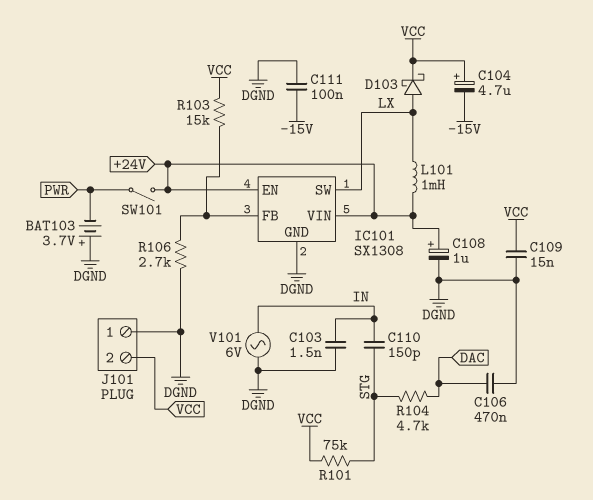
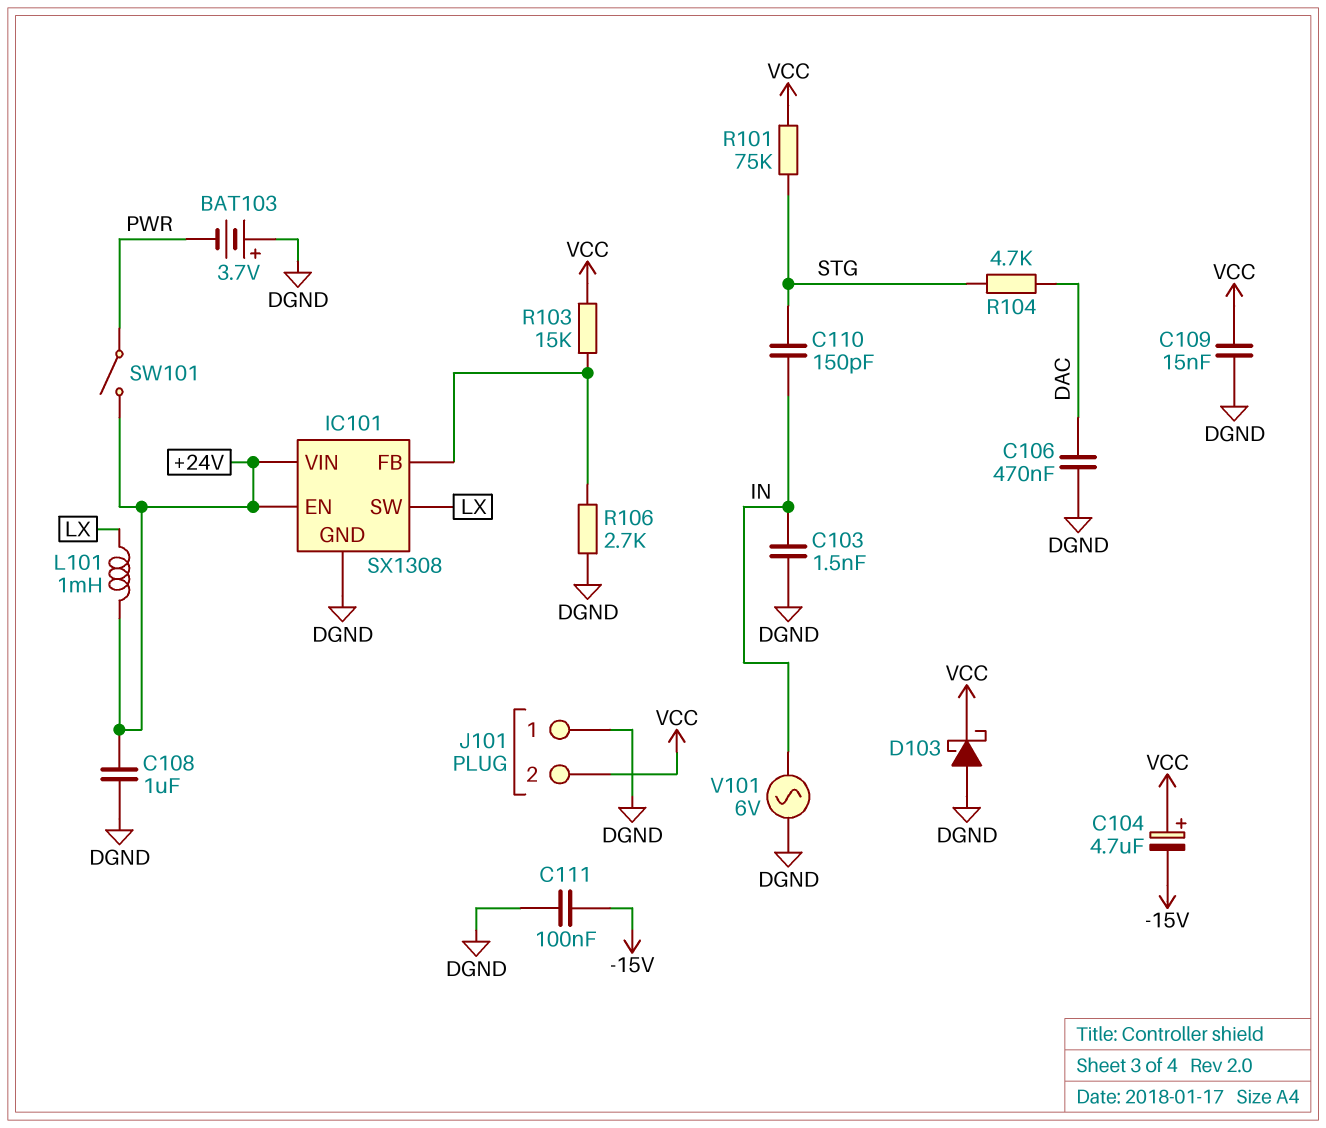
C108: 1uF (plus +24V, minus DGND) -> 1uF (+24V, DGND)
D103: schottky (A LX, K VCC) -> schottky (A DGND, K VCC)

